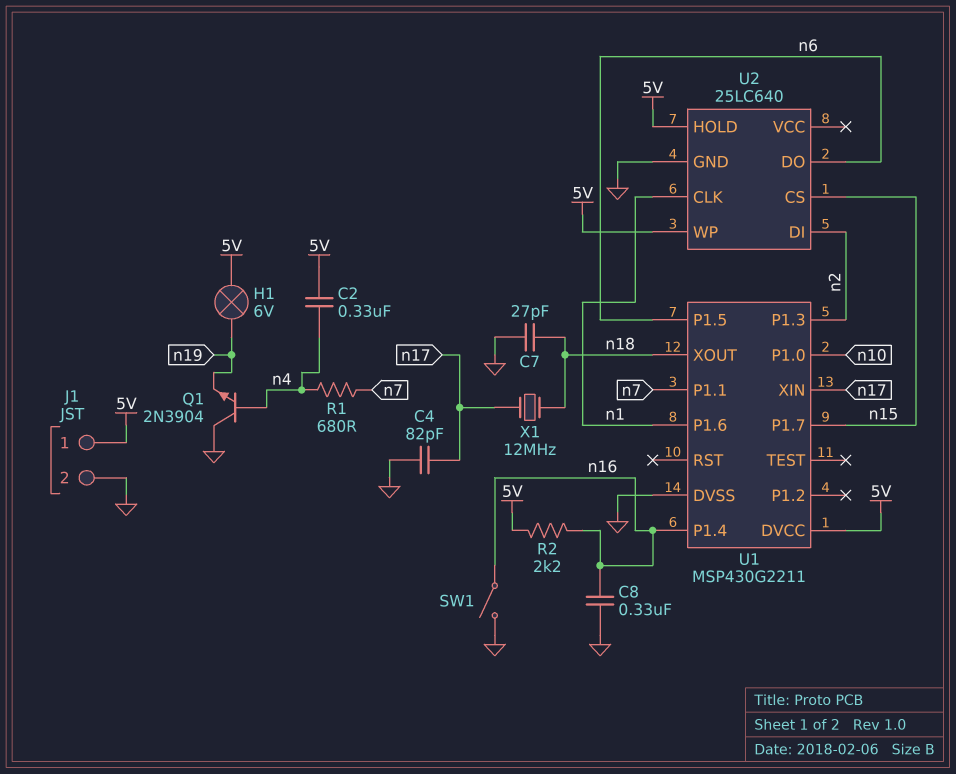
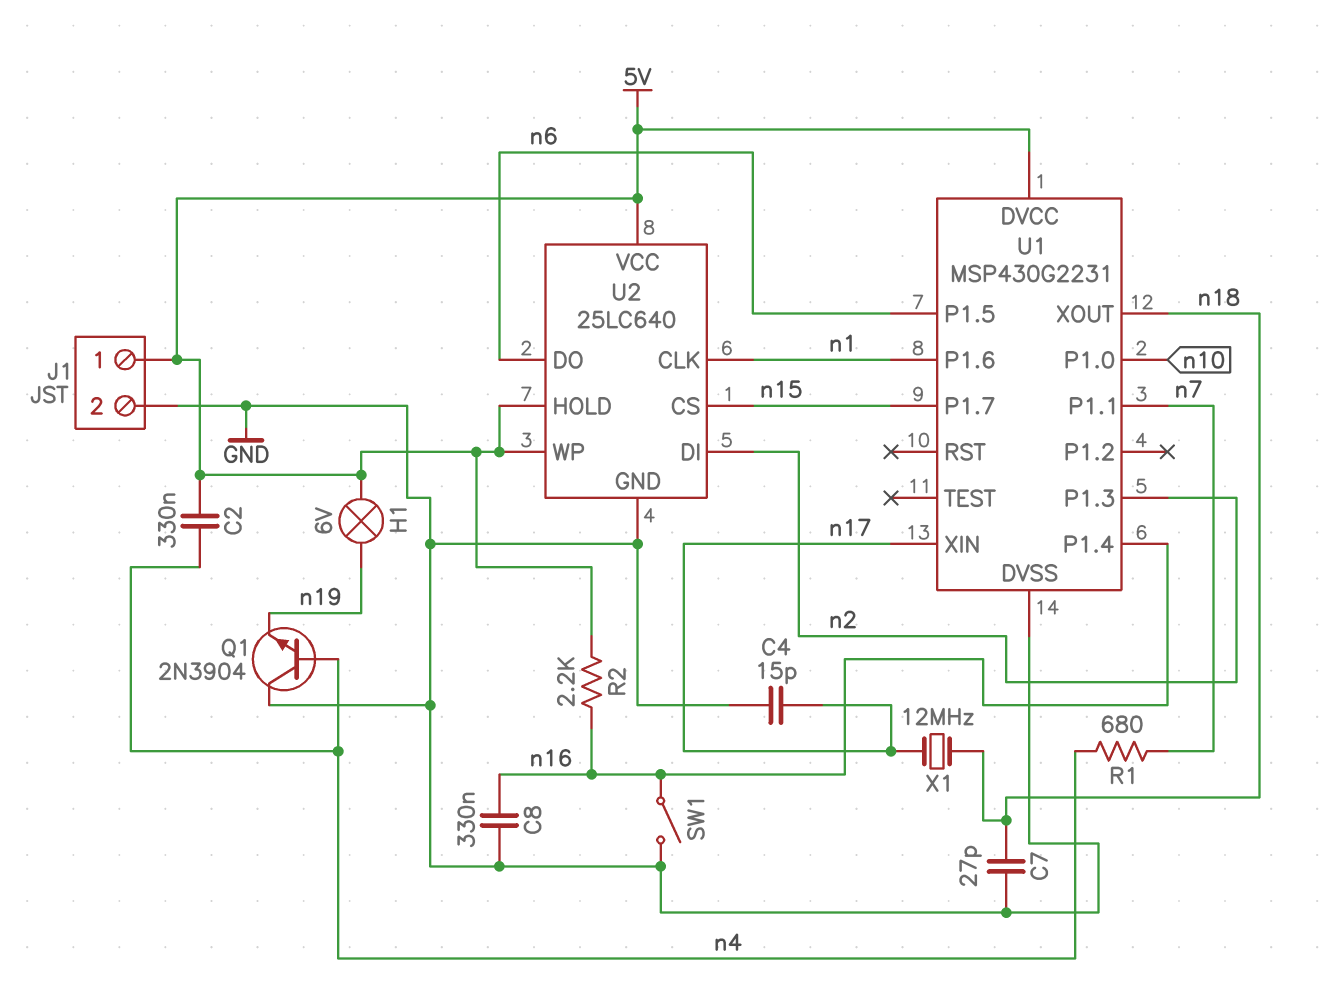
C4: 82pF (GND, n17) -> 15pF (GND, n17)
U1: MSP430G2211 -> MSP430G2231
U2 pin VCC: none -> 5V

